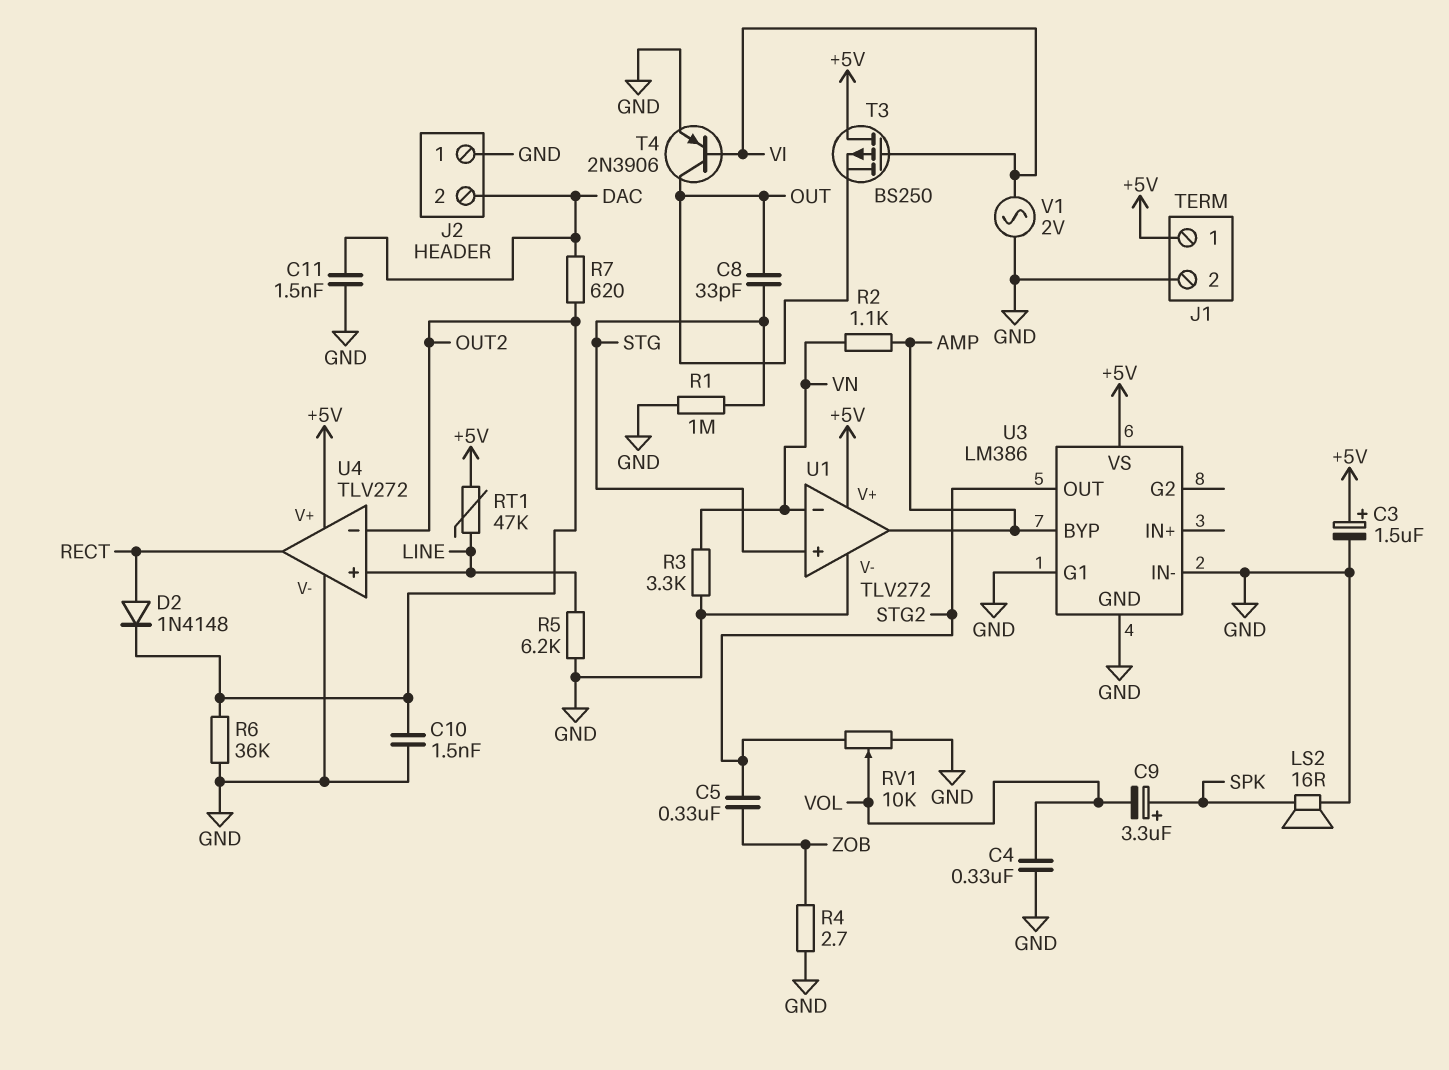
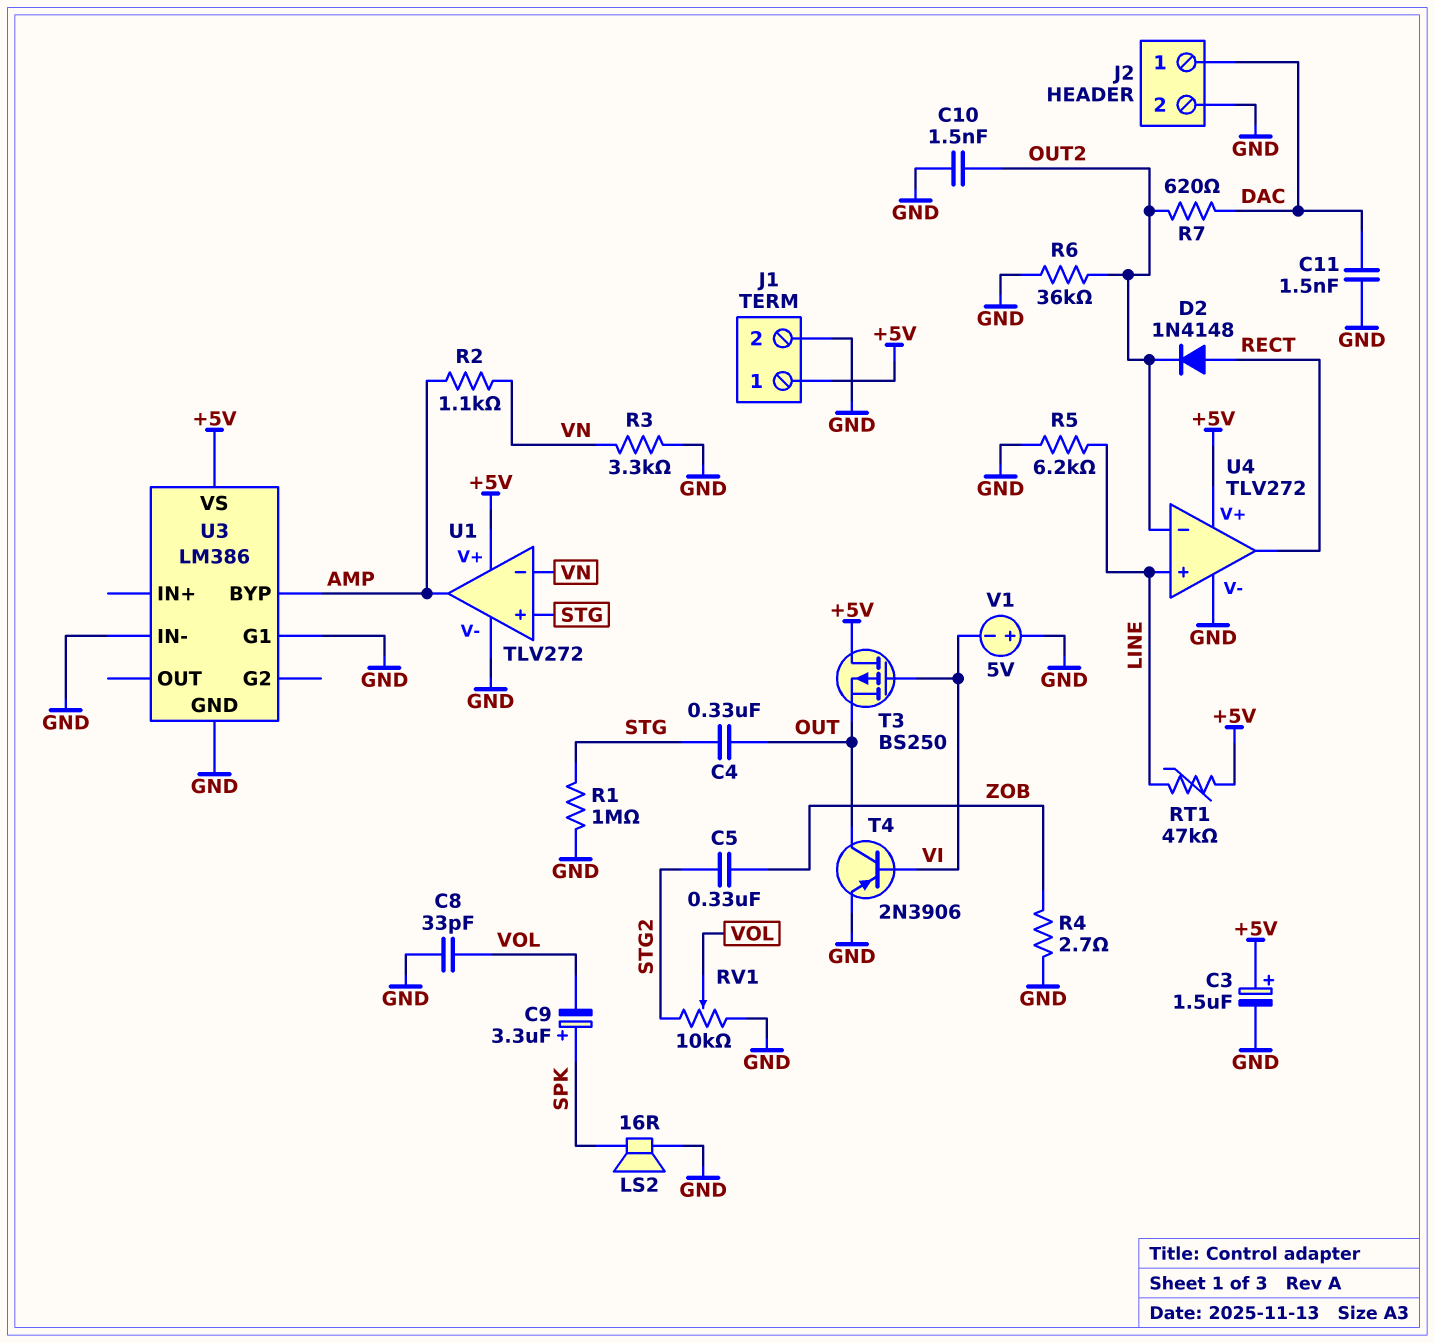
C4: 330nF (GND, VOL) -> 330nF (OUT, STG)
C8: 33pF (OUT, STG) -> 33pF (GND, VOL)
J2 pin 1: GND -> DAC
J2 pin 2: DAC -> GND
U3 pin OUT: STG2 -> none
V1: AC 2V (GND, VI) -> 5V (plus GND, minus VI)

